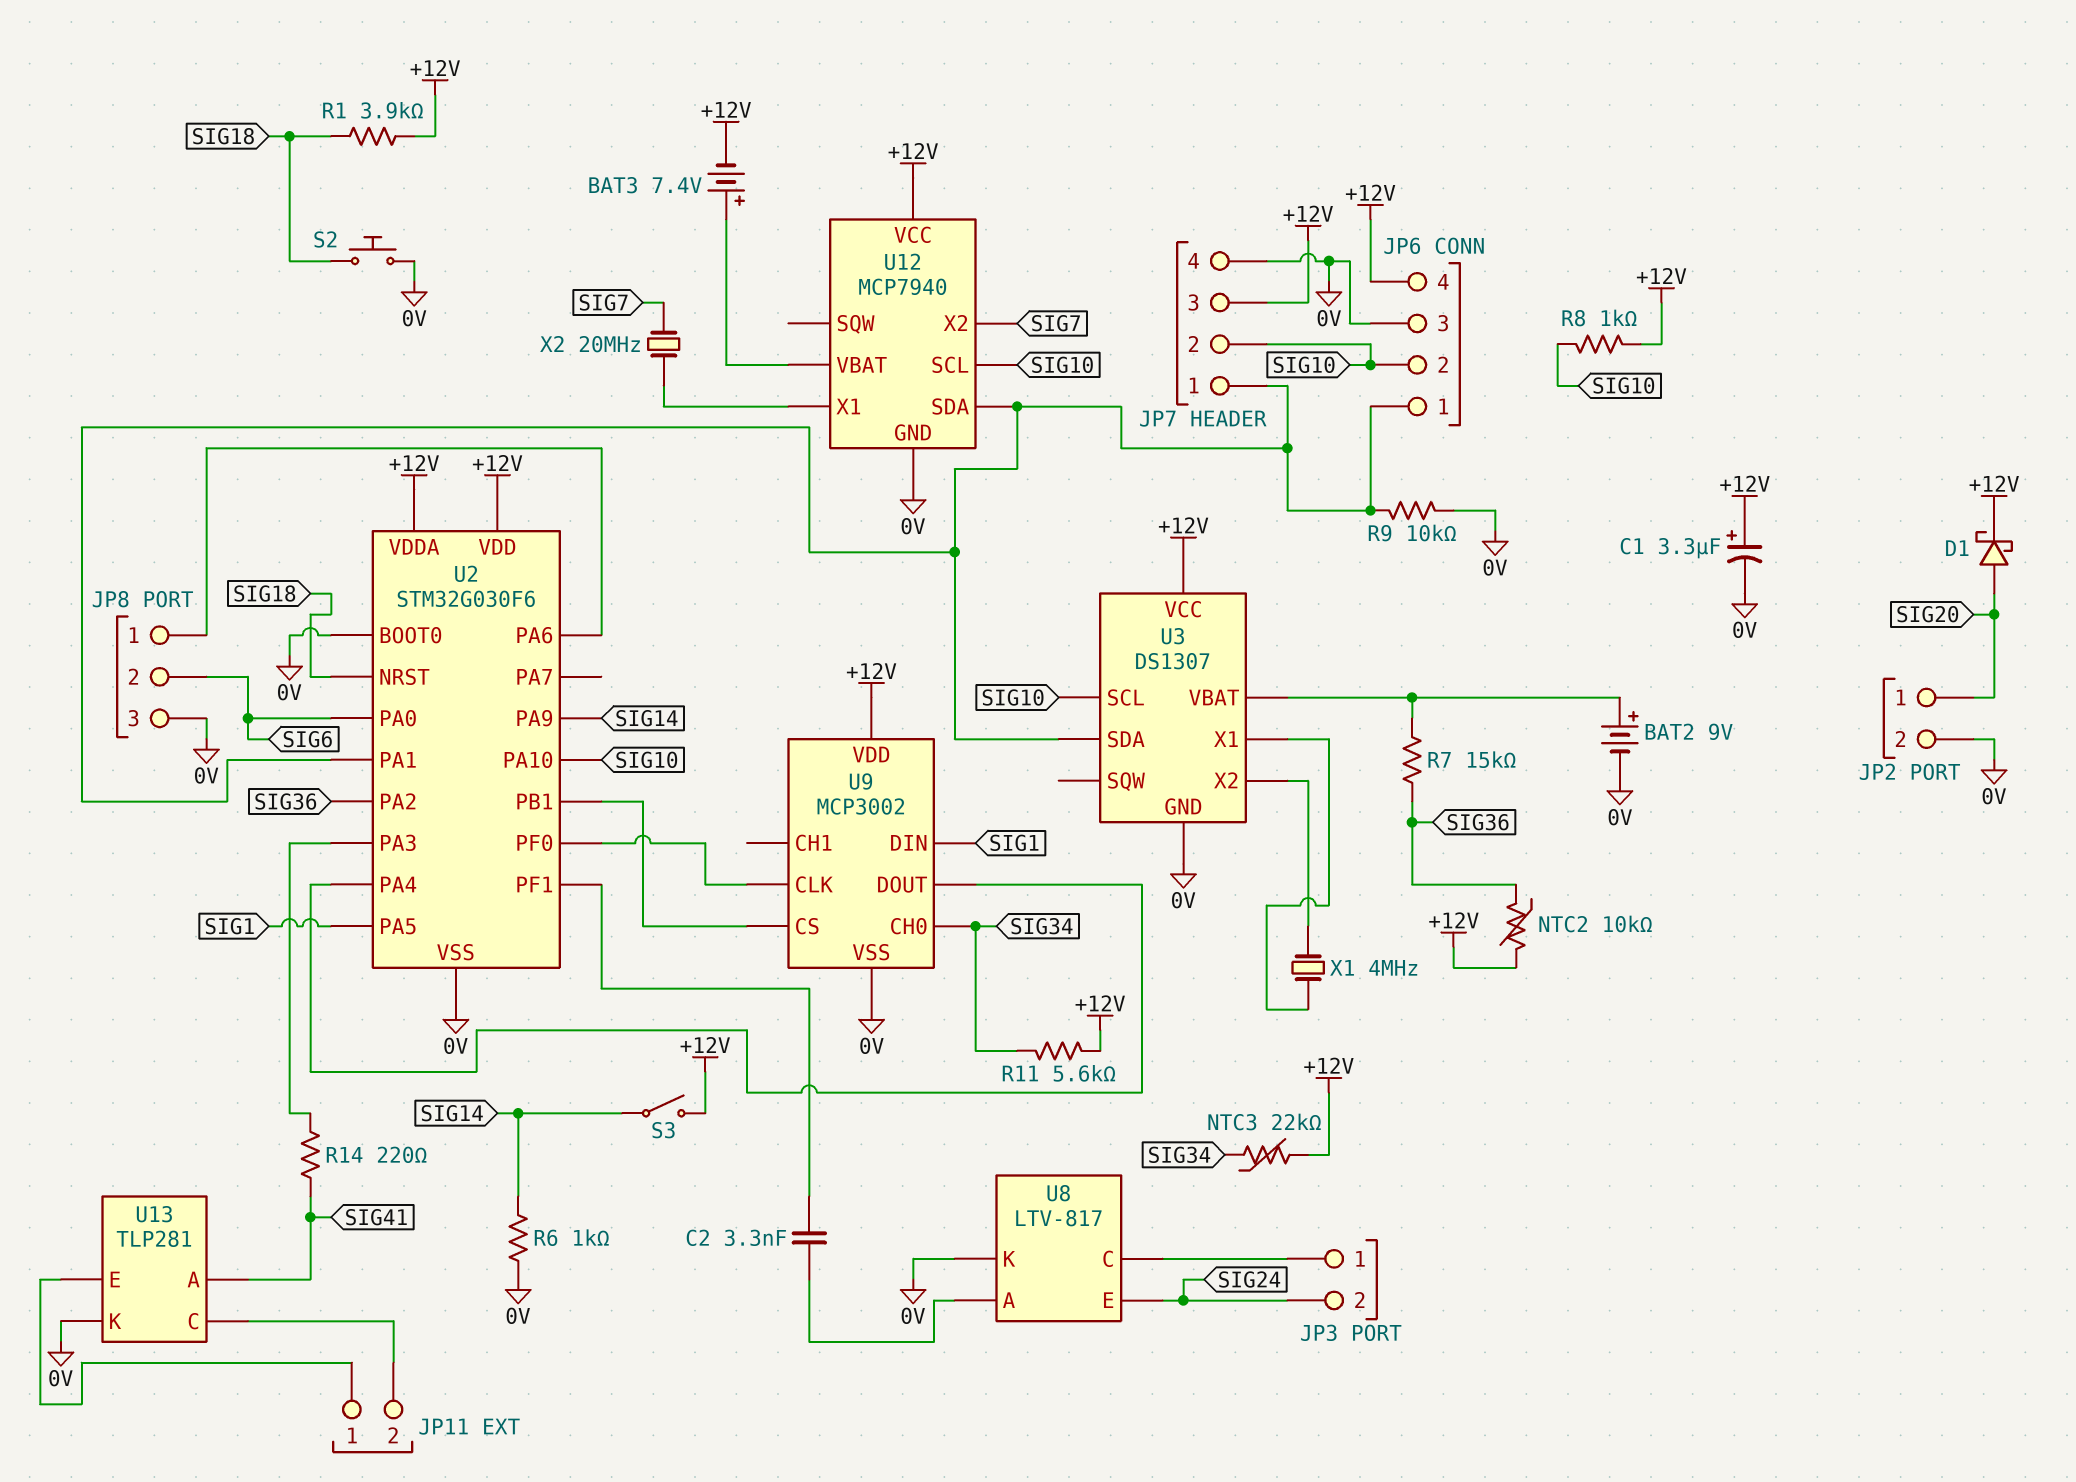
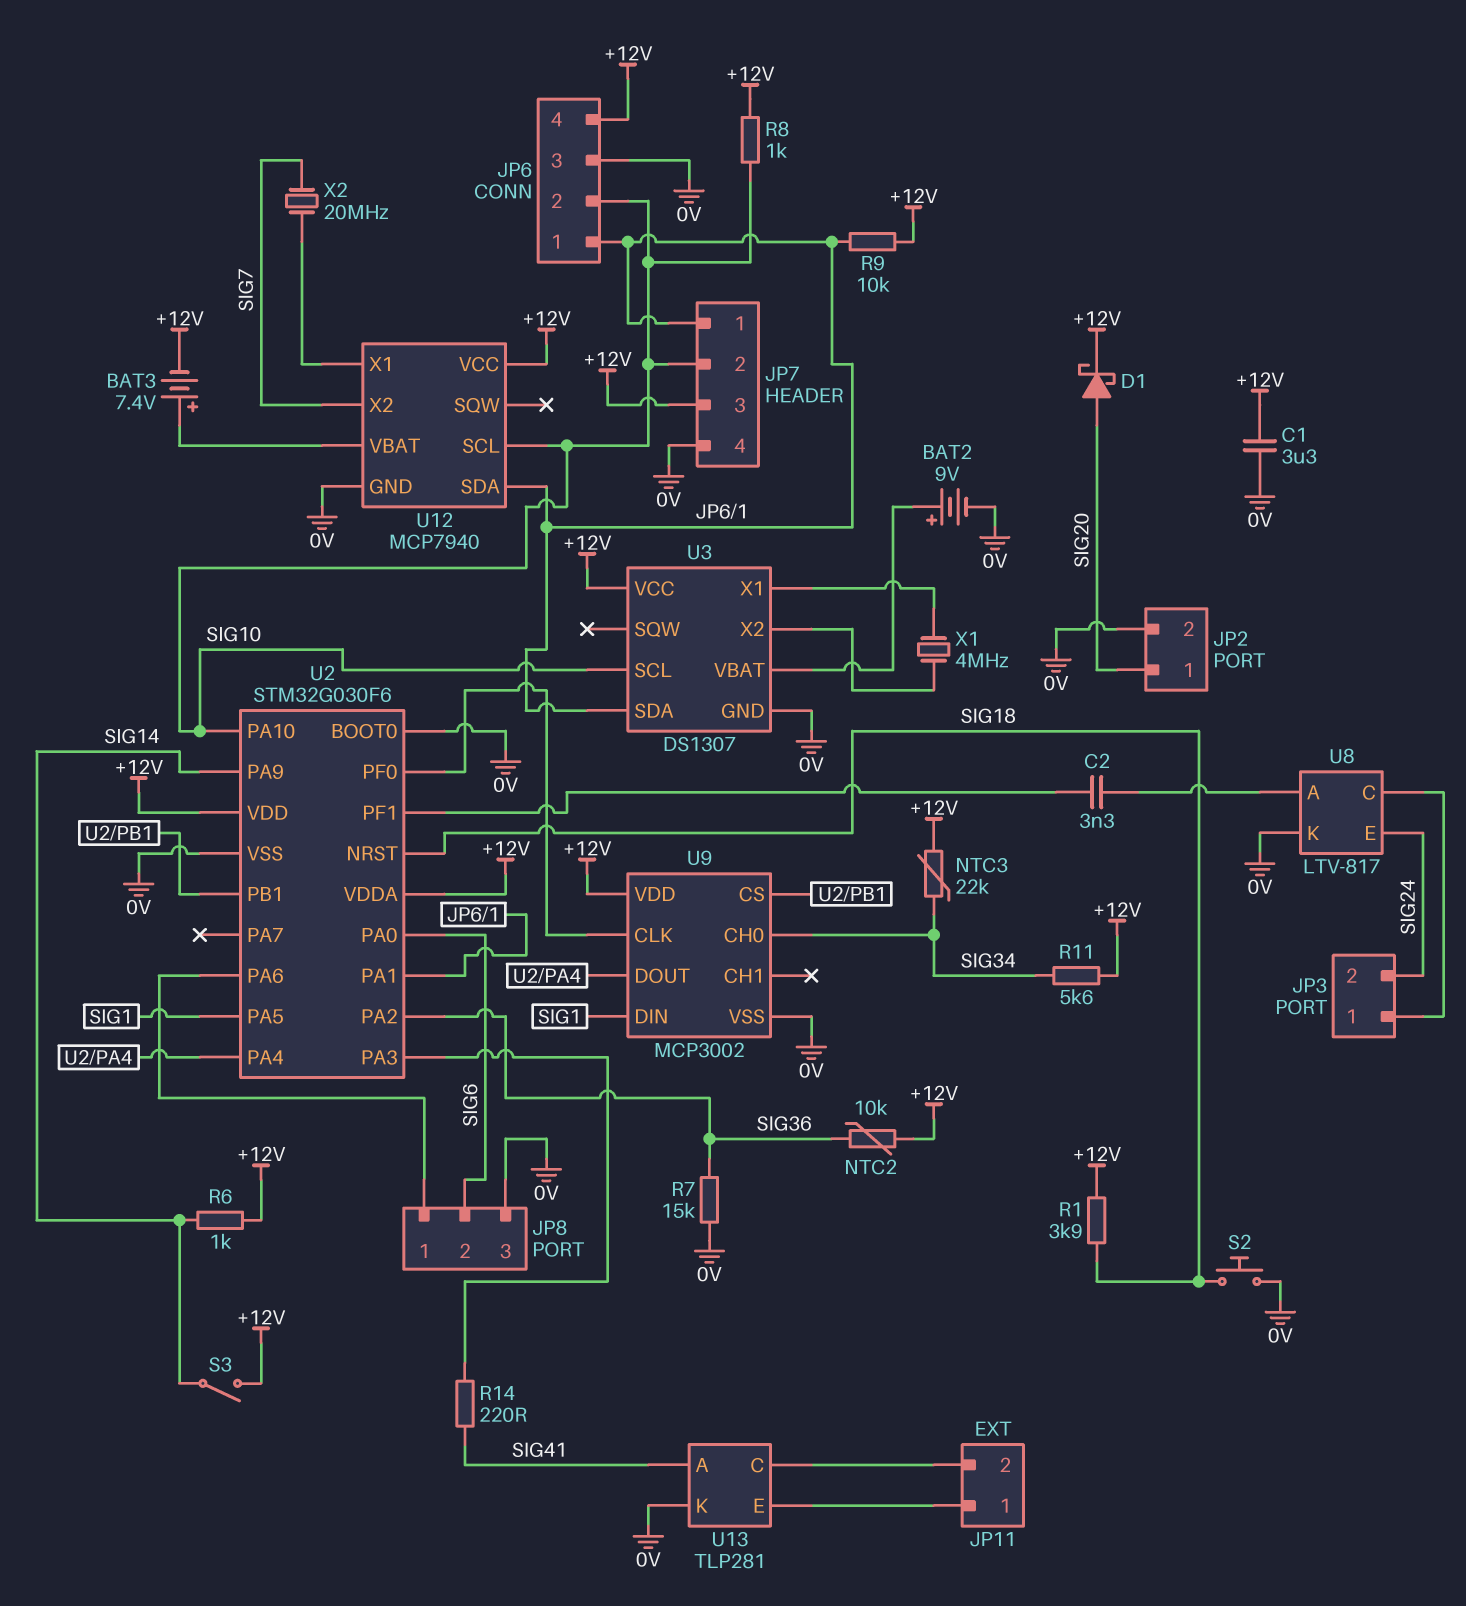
C1: 3.3uF (plus +12V, minus 0V) -> 3.3uF (+12V, 0V)
R6: 1k (0V, SIG14) -> 1k (+12V, SIG14)
R7: 15k (SIG36, U3/VBAT) -> 15k (0V, SIG36)
R9: 10k (0V, JP6/1) -> 10k (+12V, JP6/1)

